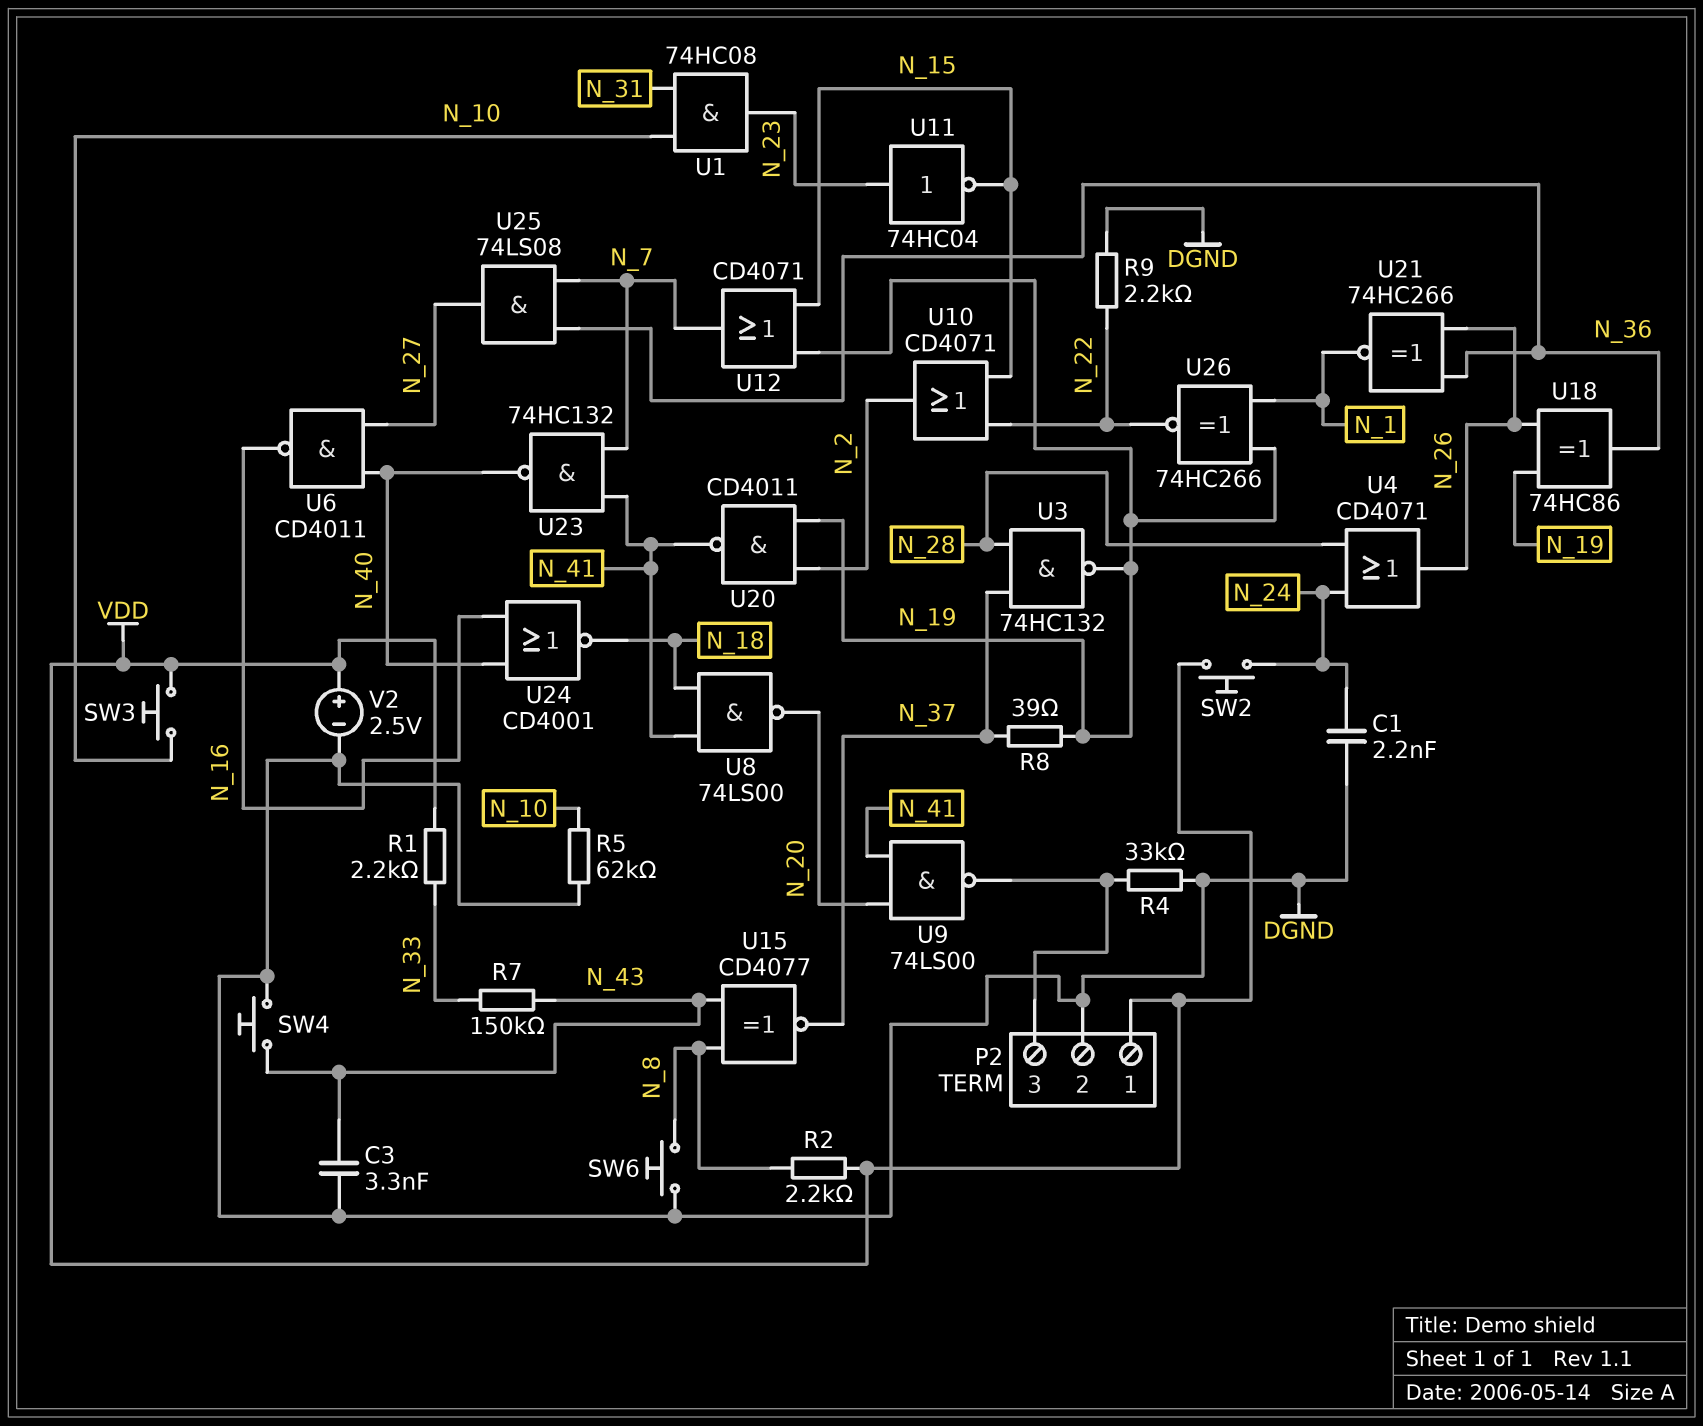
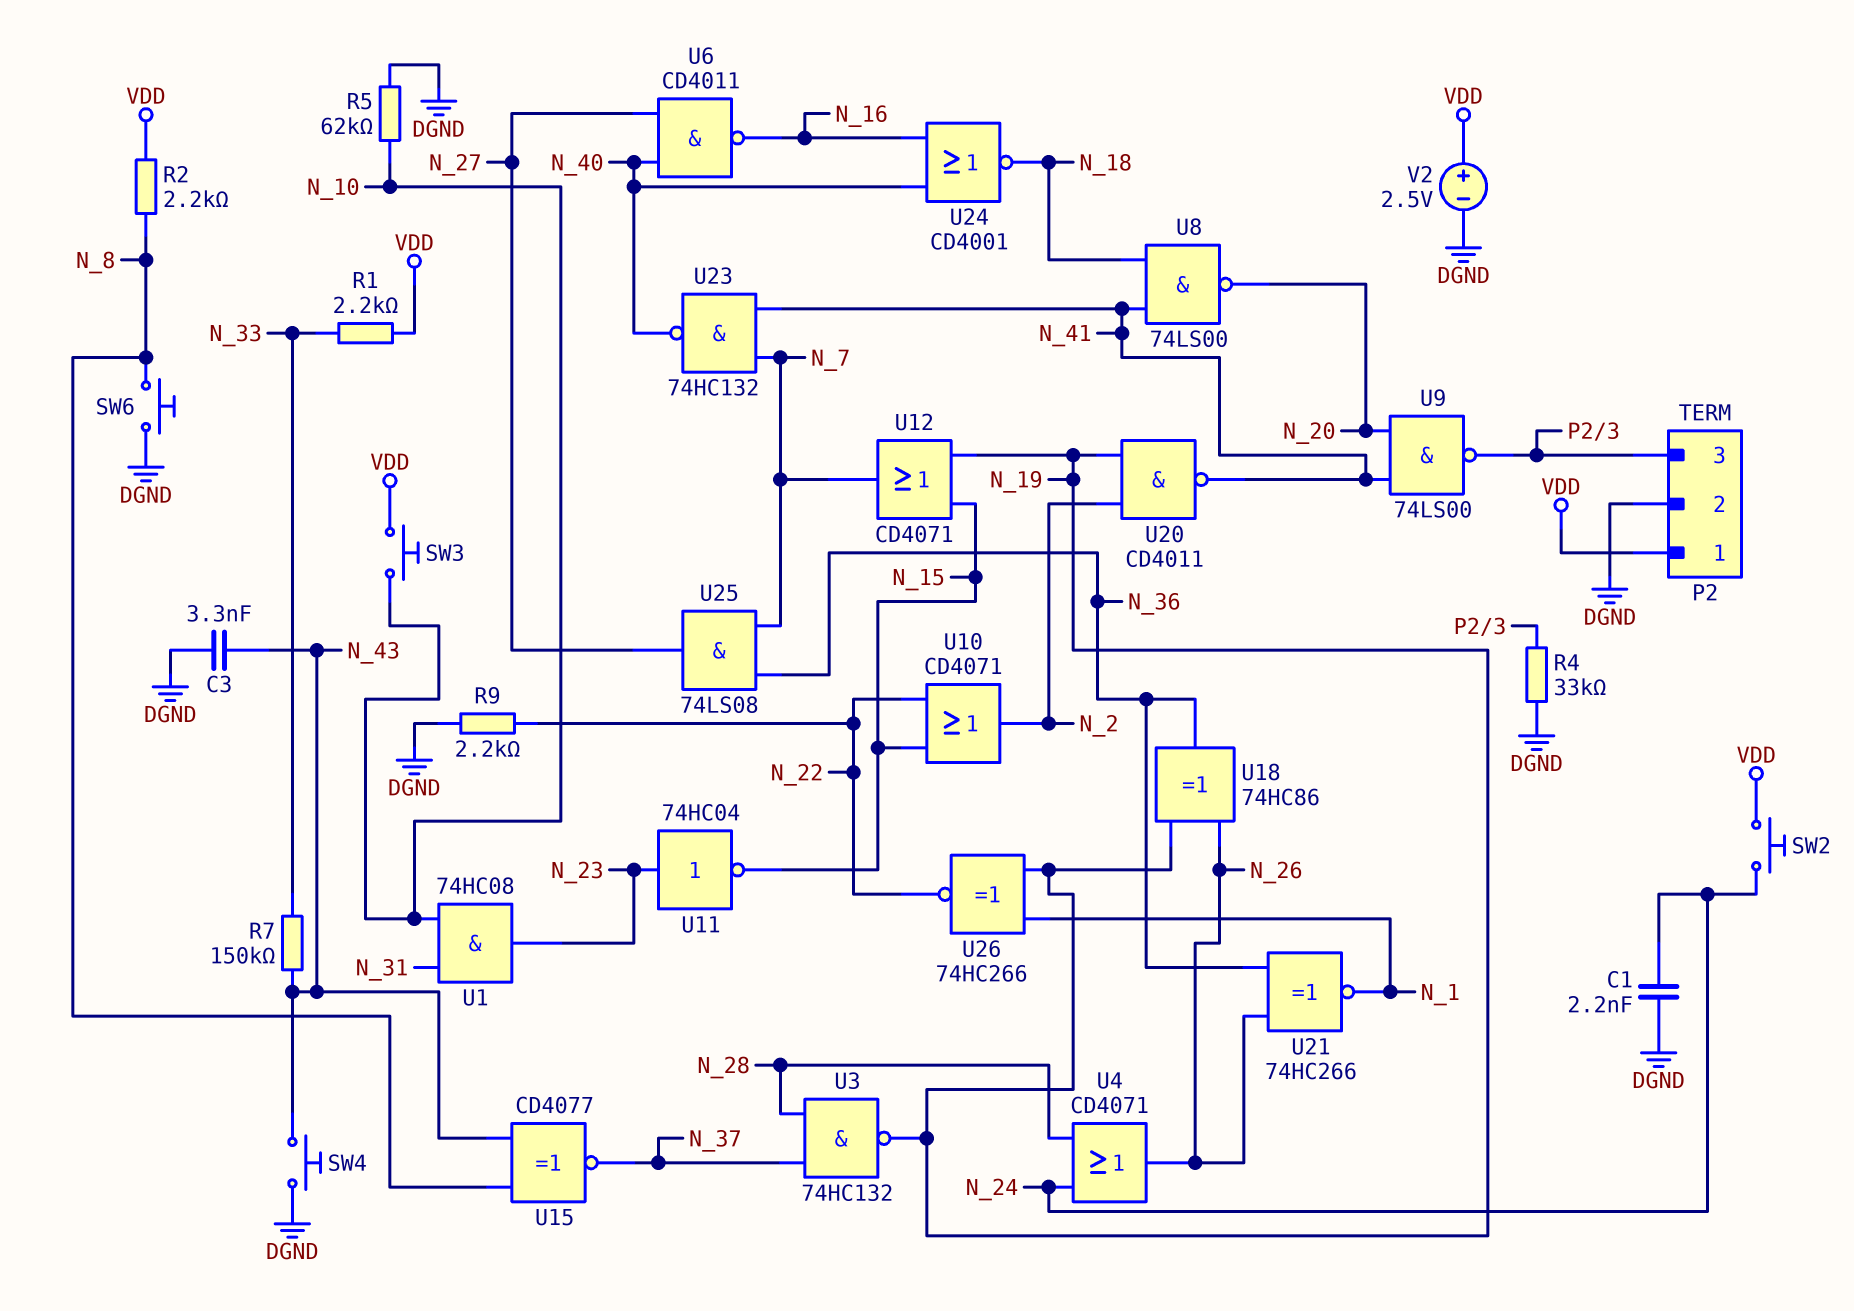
R8: 39 (N_19, N_37) -> none

